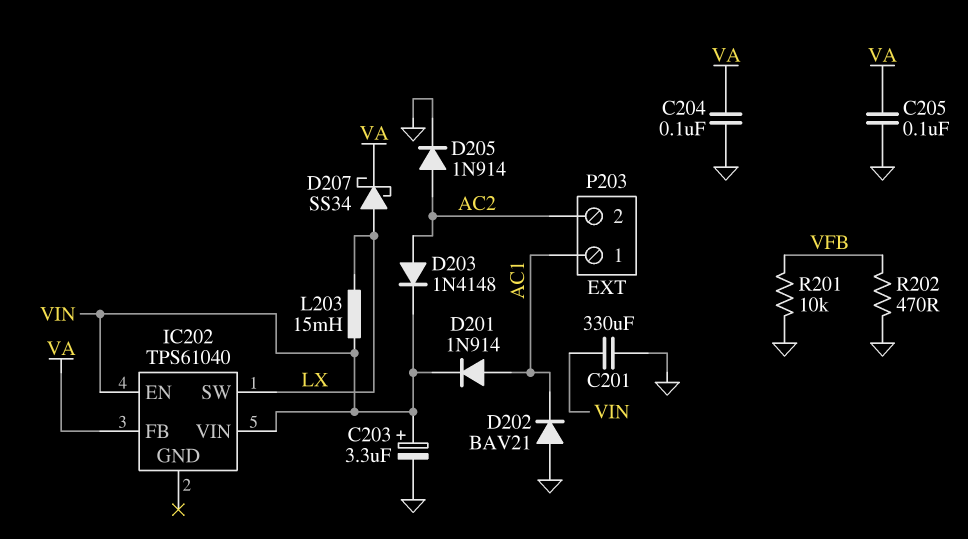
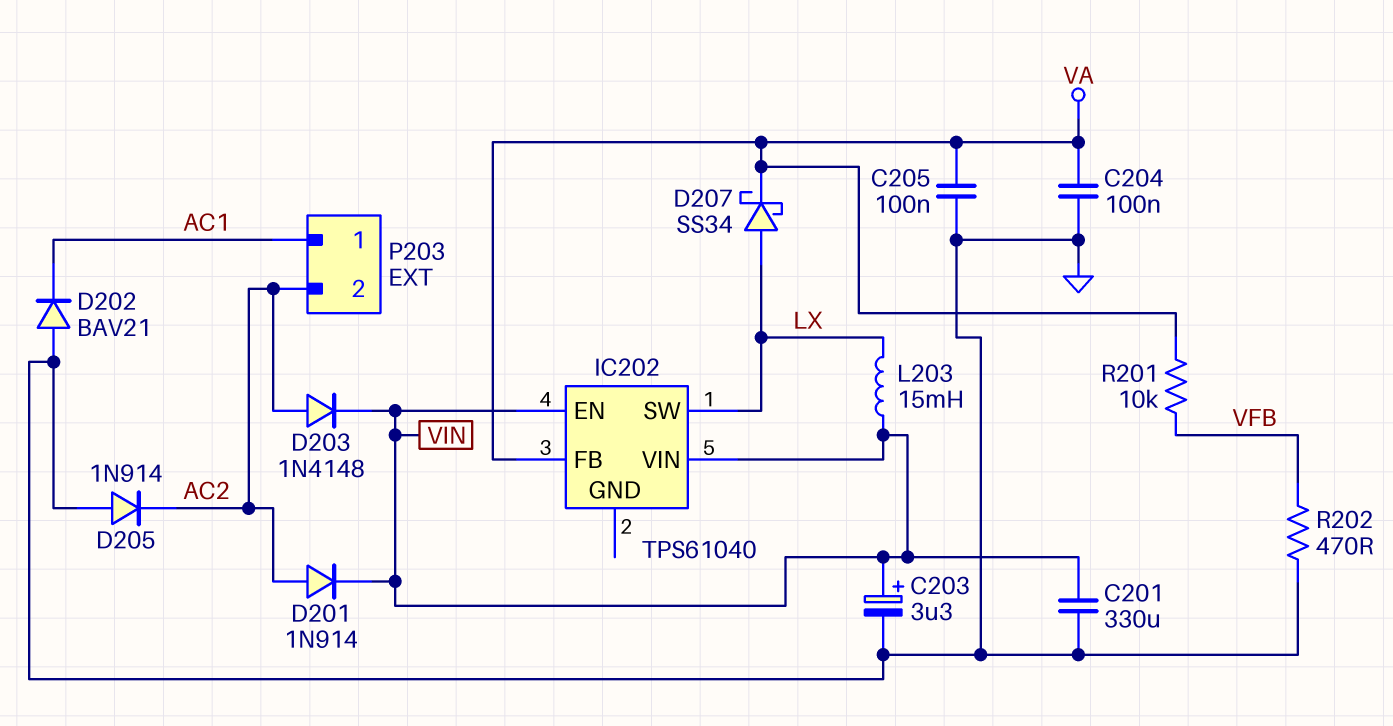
D201: diode 1N914 (A AC1, K VIN) -> diode 1N914 (A AC2, K VIN)
D205: diode 1N914 (A AC2, K GND) -> diode 1N914 (A GND, K AC2)
R201: 10k (GND, VFB) -> 10k (VA, VFB)

